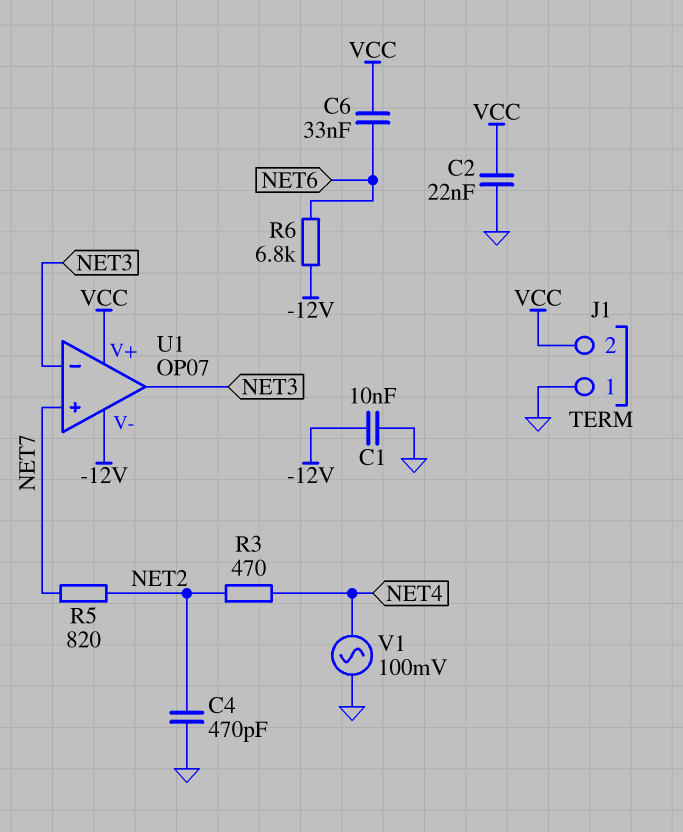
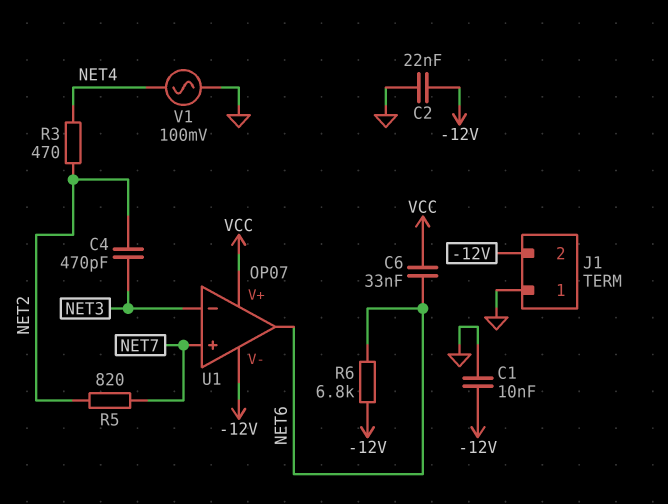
C2: 22nF (GND, VCC) -> 22nF (-12V, GND)
C4: 470pF (GND, NET2) -> 470pF (NET2, NET3)
J1 pin 2: VCC -> -12V
U1 pin out: NET3 -> NET6

